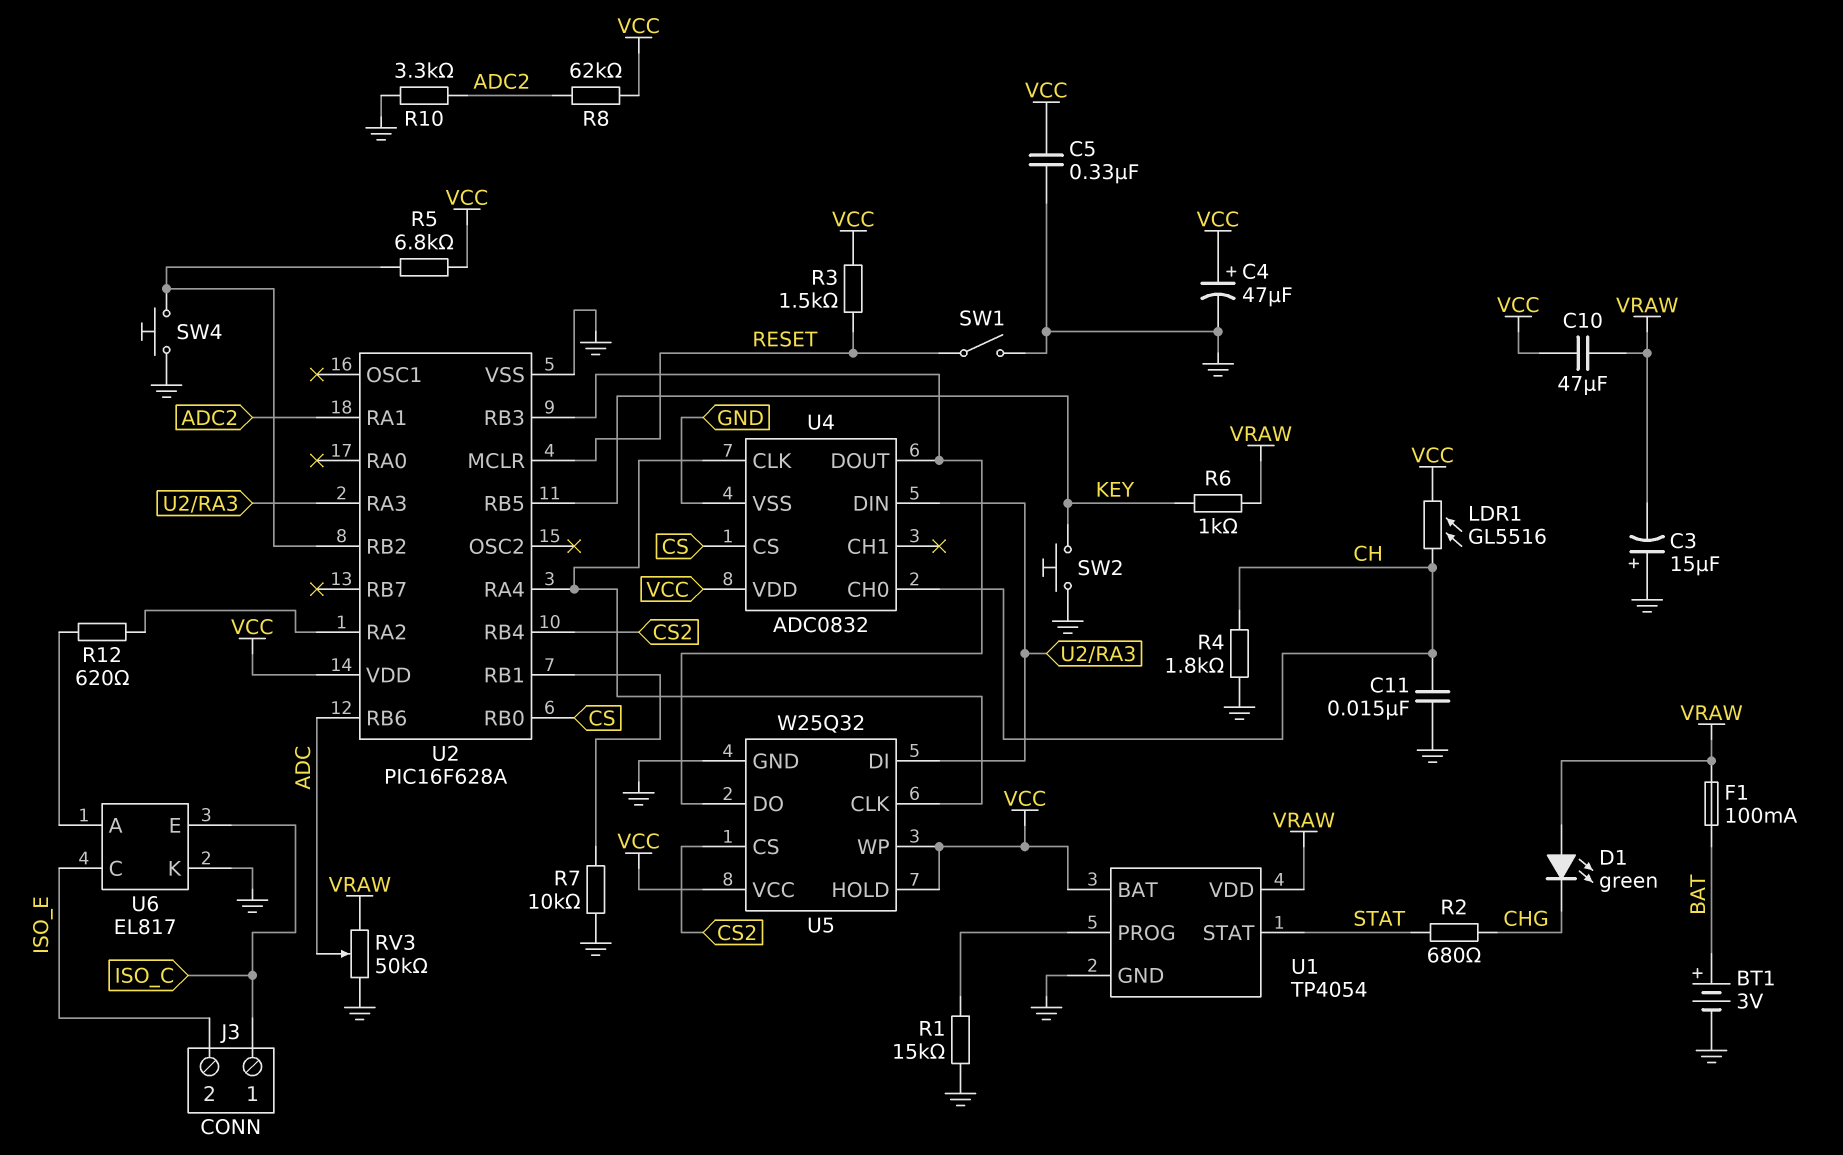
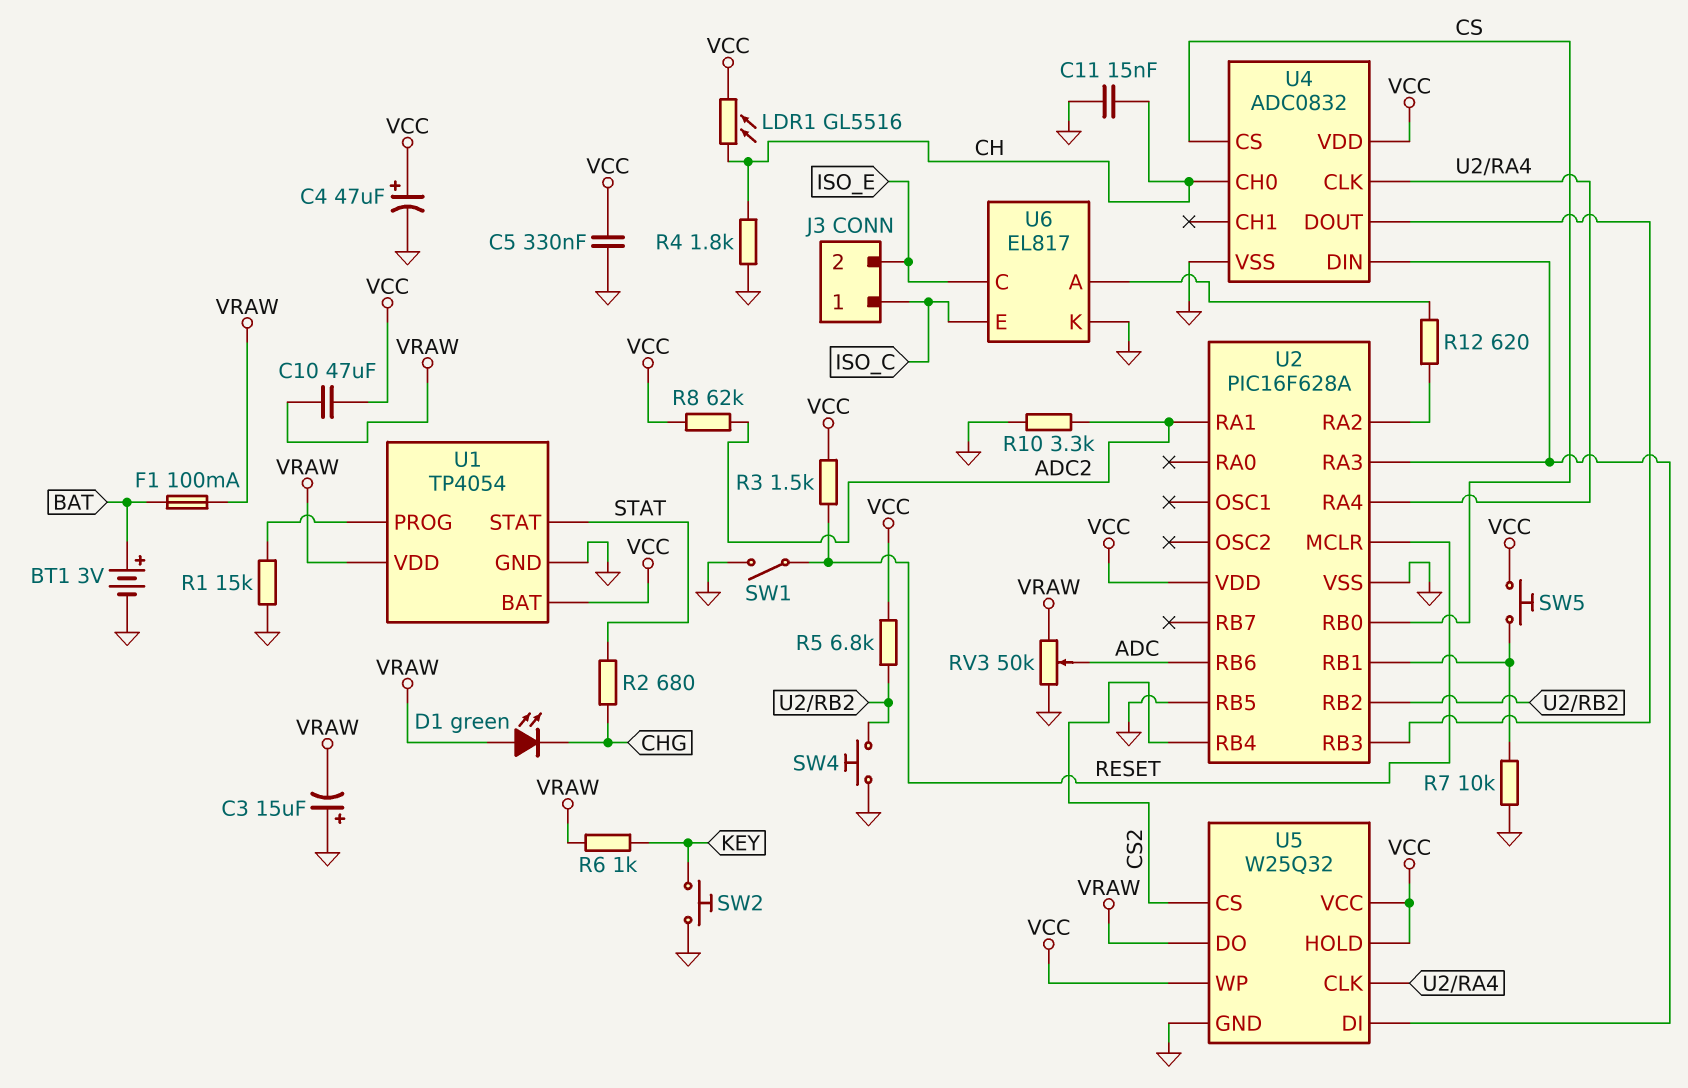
SW5: none -> button (U2/RB1, VCC)
U2 pin RB5: KEY -> GND
U5 pin DO: U2/RB3 -> VRAW

